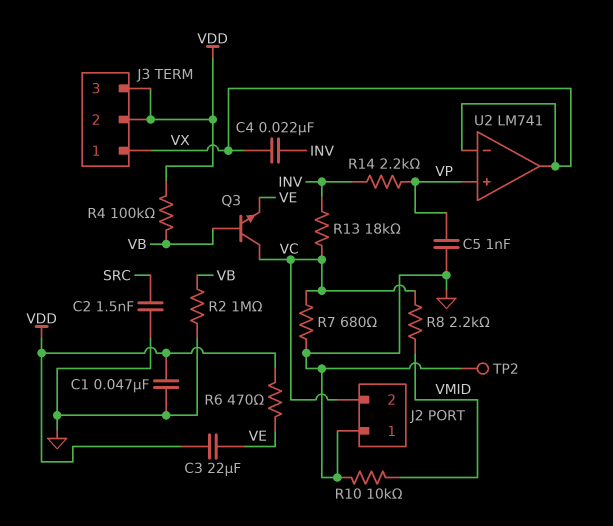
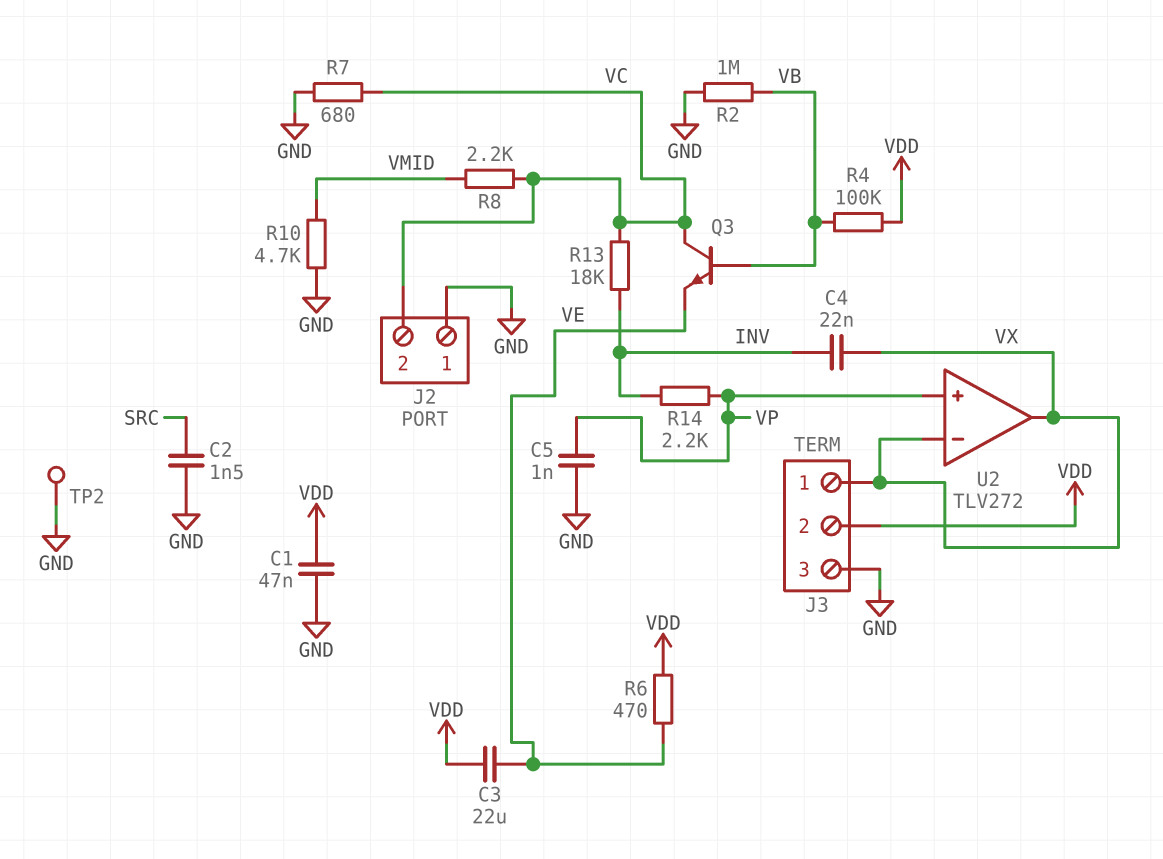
J3 pin 3: VDD -> GND
R10: 10k (GND, VMID) -> 4.7k (GND, VMID)
U2: LM741 -> TLV272

